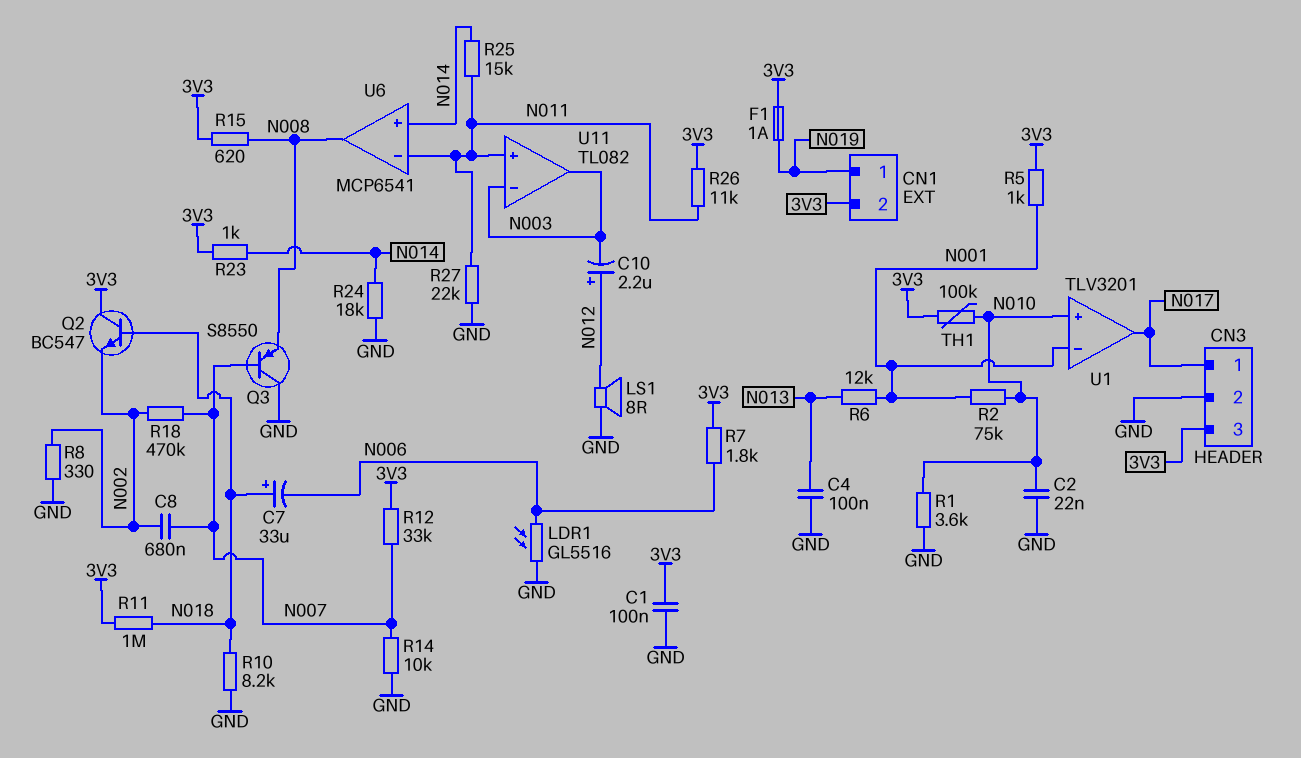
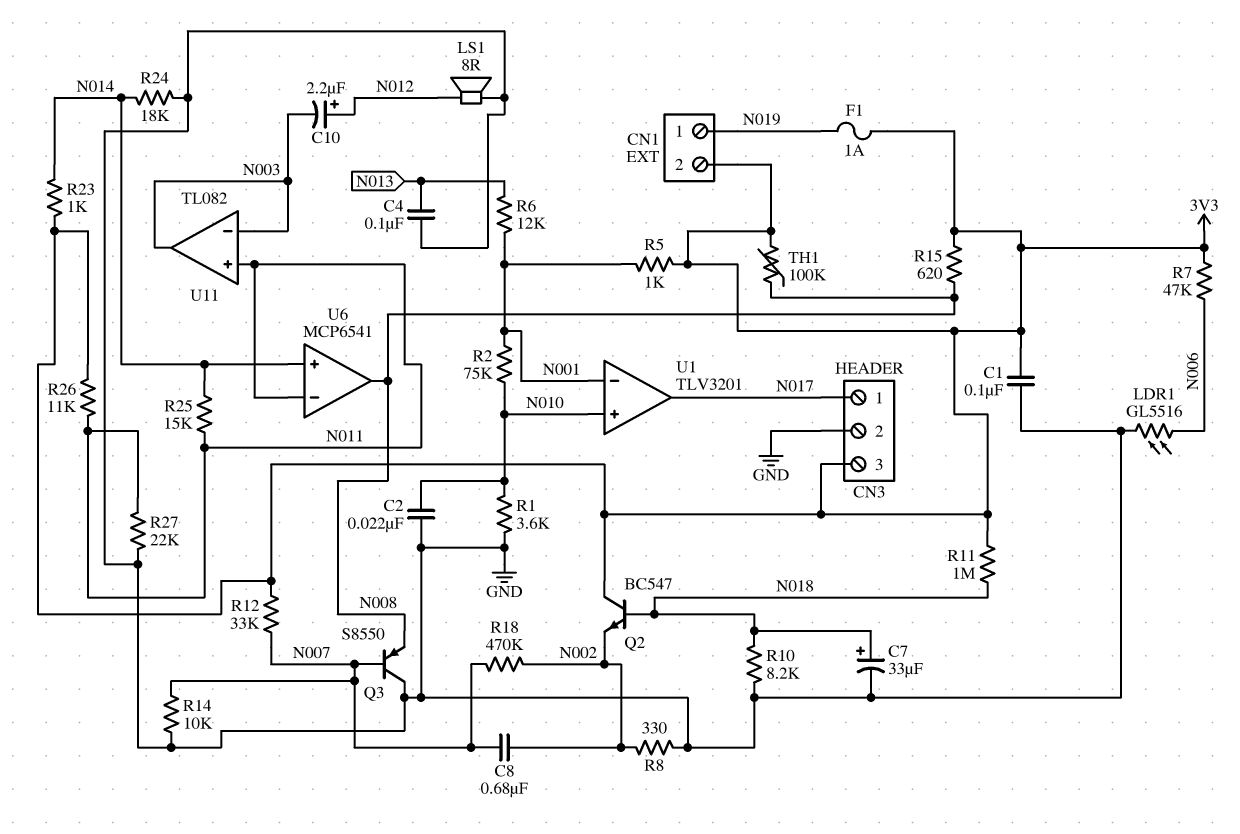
C7: 33uF (plus N018, minus N006) -> 33uF (plus N018, minus GND)
R7: 1.8k (3V3, N006) -> 47k (3V3, N006)
TH1: 100k (3V3, N010) -> 100k (3V3, N008)

